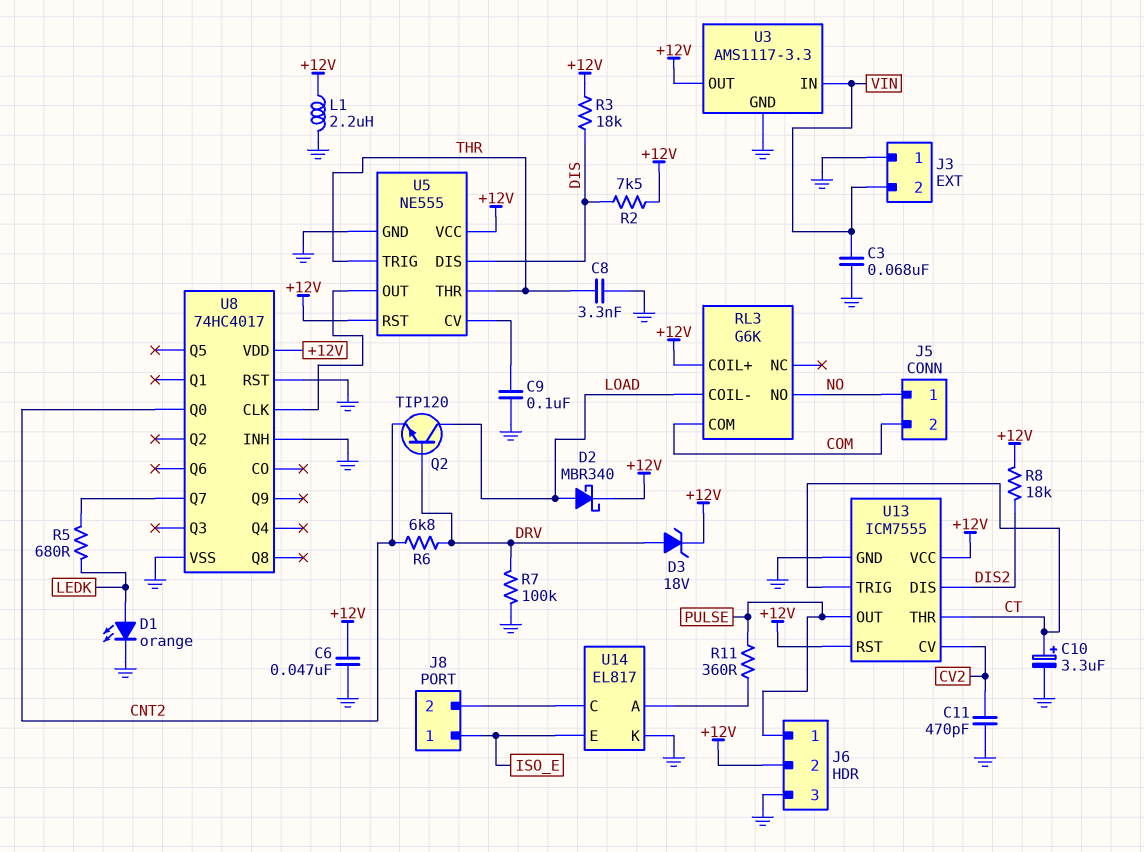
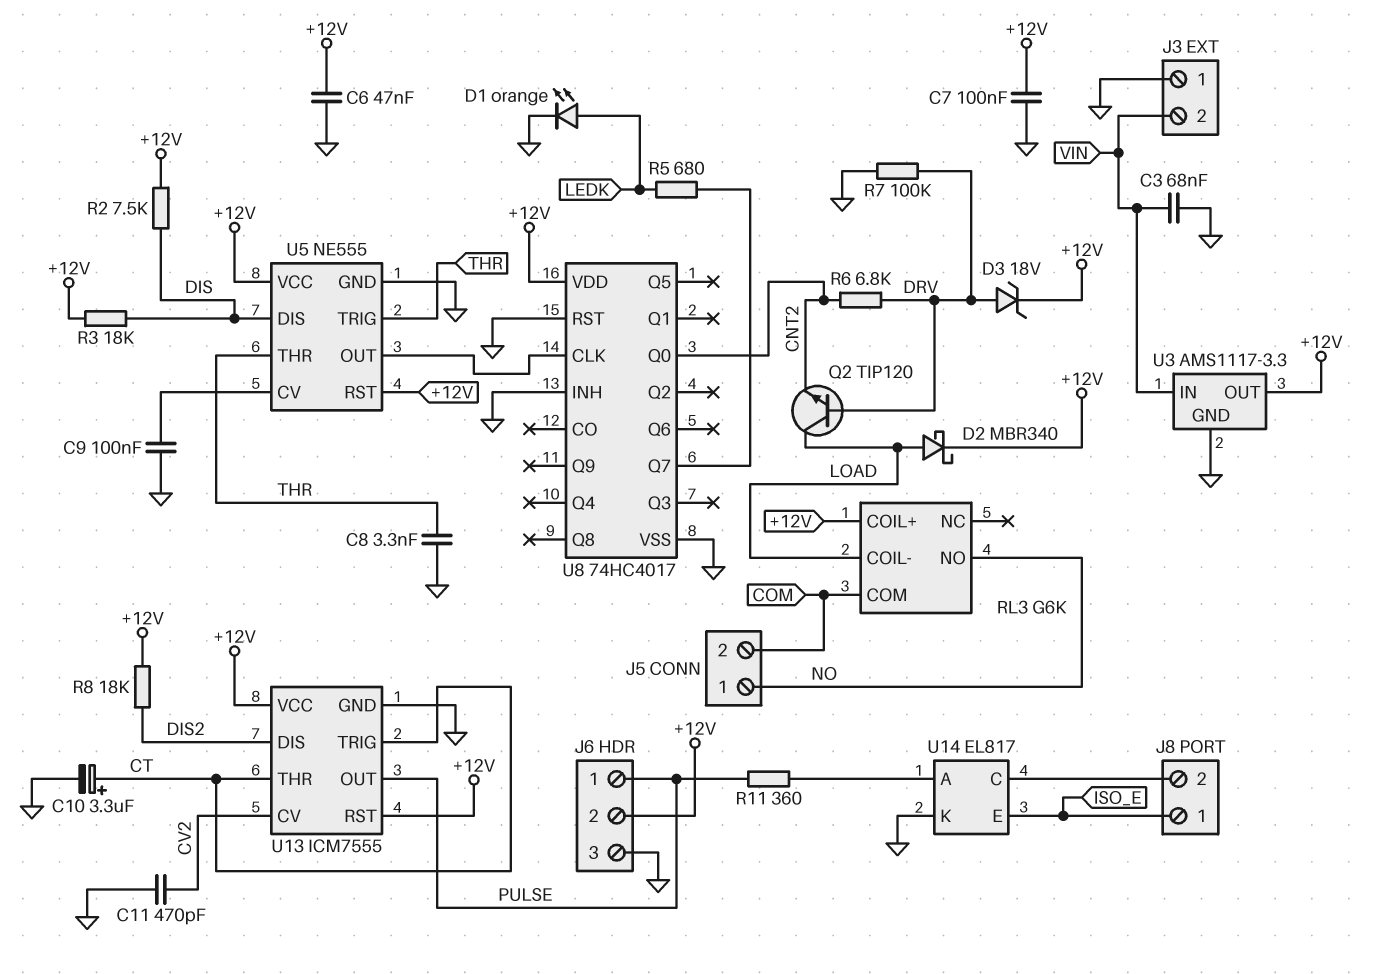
C7: none -> 100nF (+12V, GND)
L1: 2.2uH (+12V, GND) -> none

